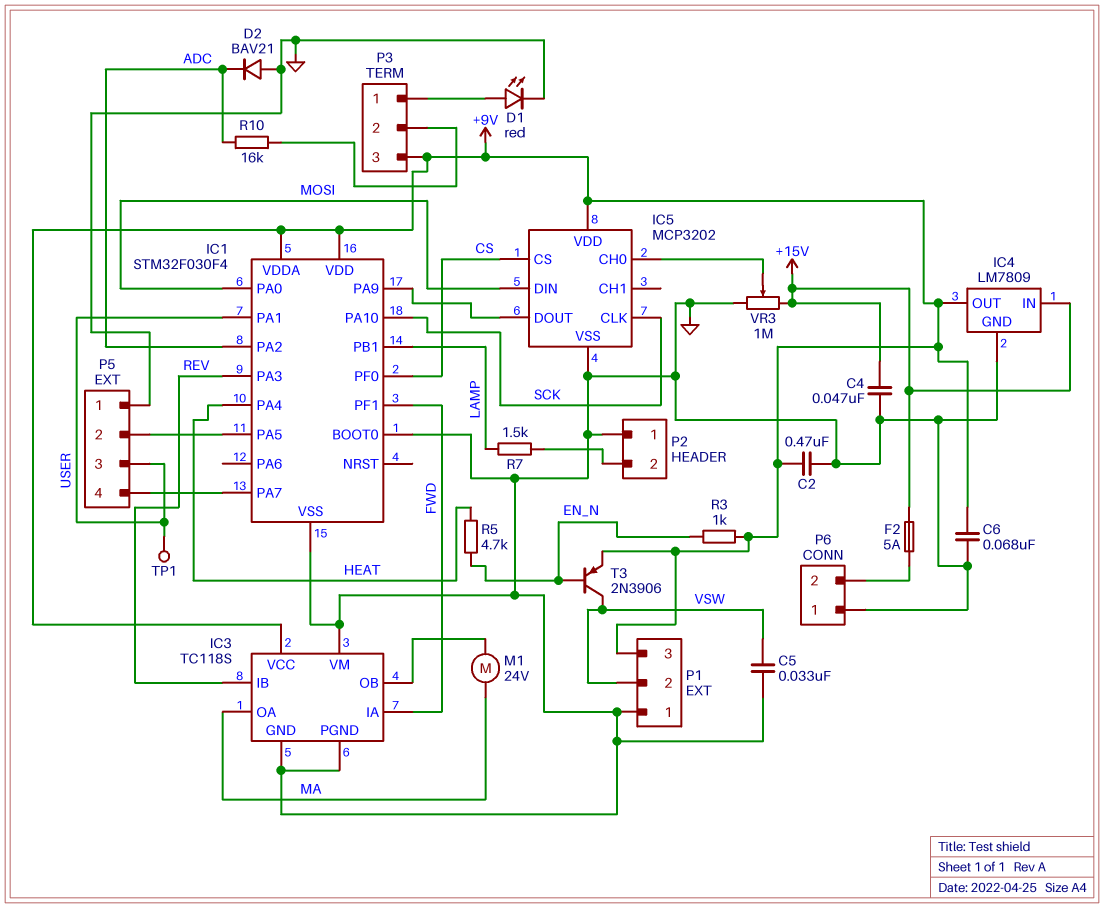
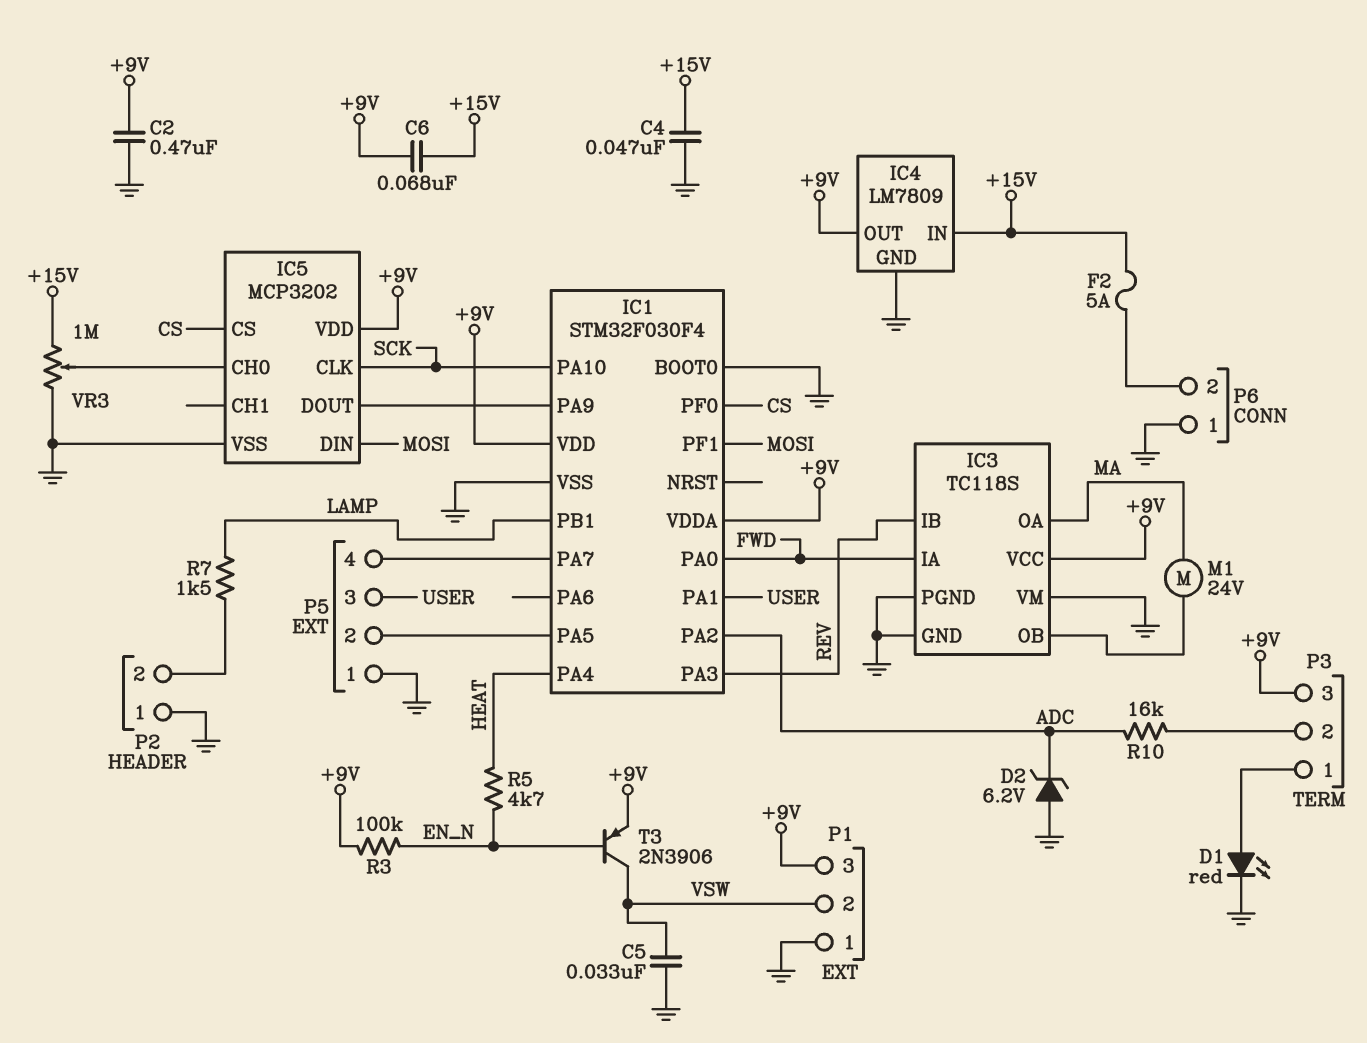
C6: 68nF (+9V, GND) -> 68nF (+9V, +15V)
D2: diode BAV21 (A GND, K ADC) -> zener 6.2V (A GND, K ADC)
IC1 pin PA0: MOSI -> FWD
IC1 pin PF1: FWD -> MOSI
R3: 1k (+9V, EN_N) -> 100k (+9V, EN_N)
TP1: test point (USER) -> none

